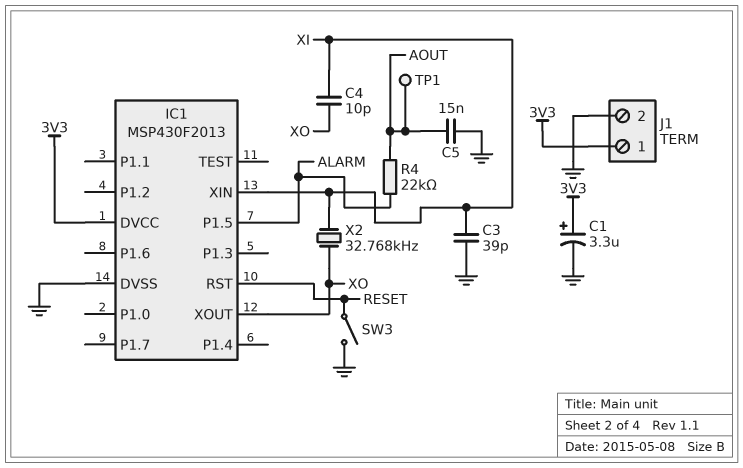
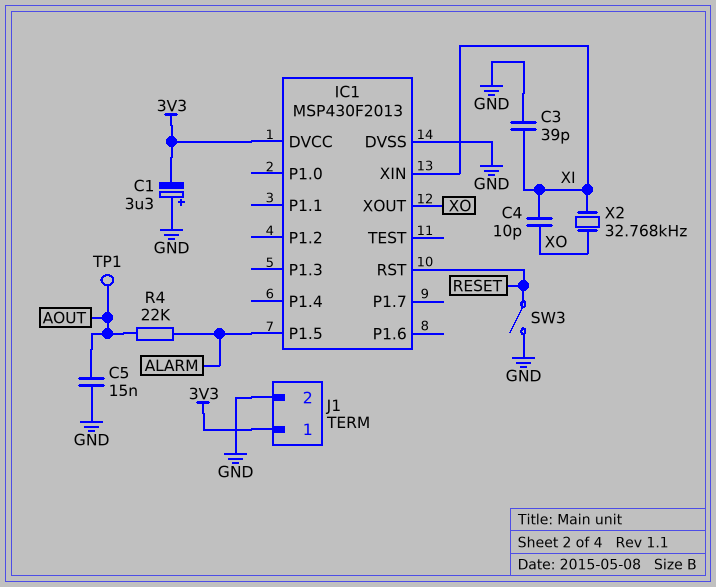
C1: 3.3uF (plus 3V3, minus GND) -> 3.3uF (plus GND, minus 3V3)

